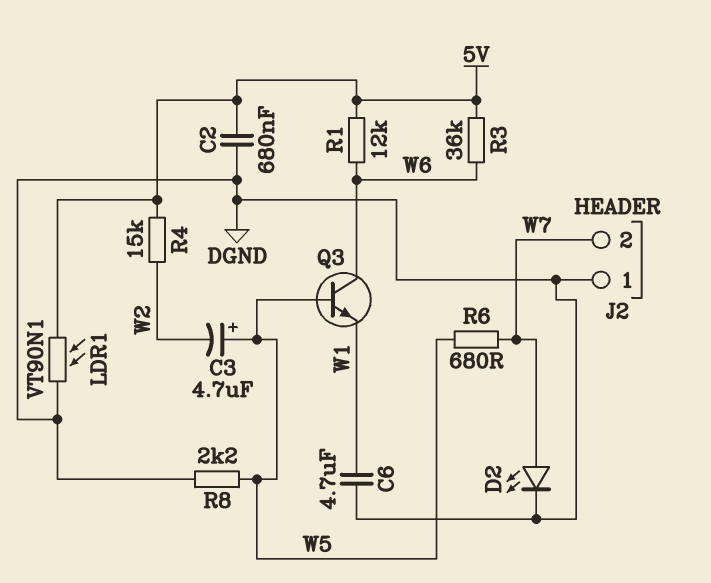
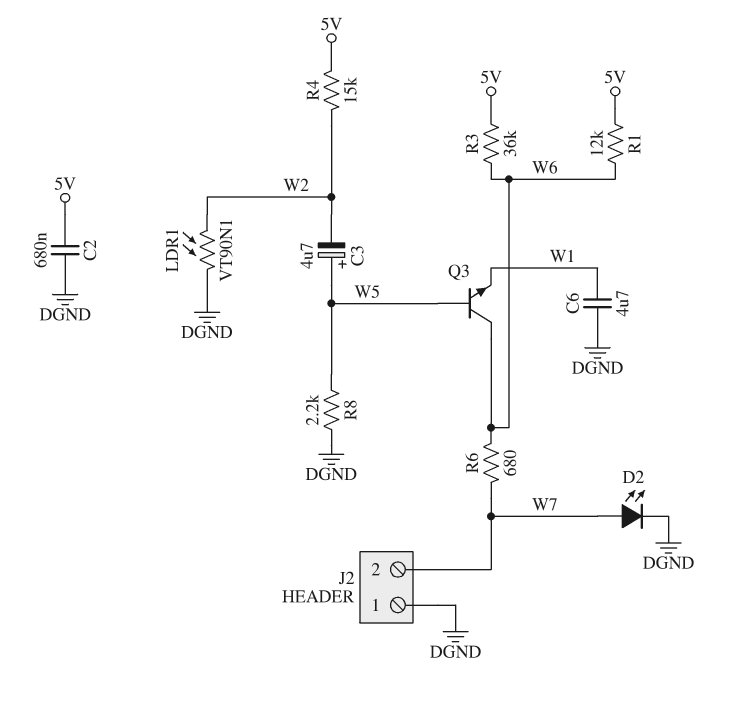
LDR1: VT90N1 (5V, DGND) -> VT90N1 (DGND, W2)
R6: 680 (W5, W7) -> 680 (W6, W7)

